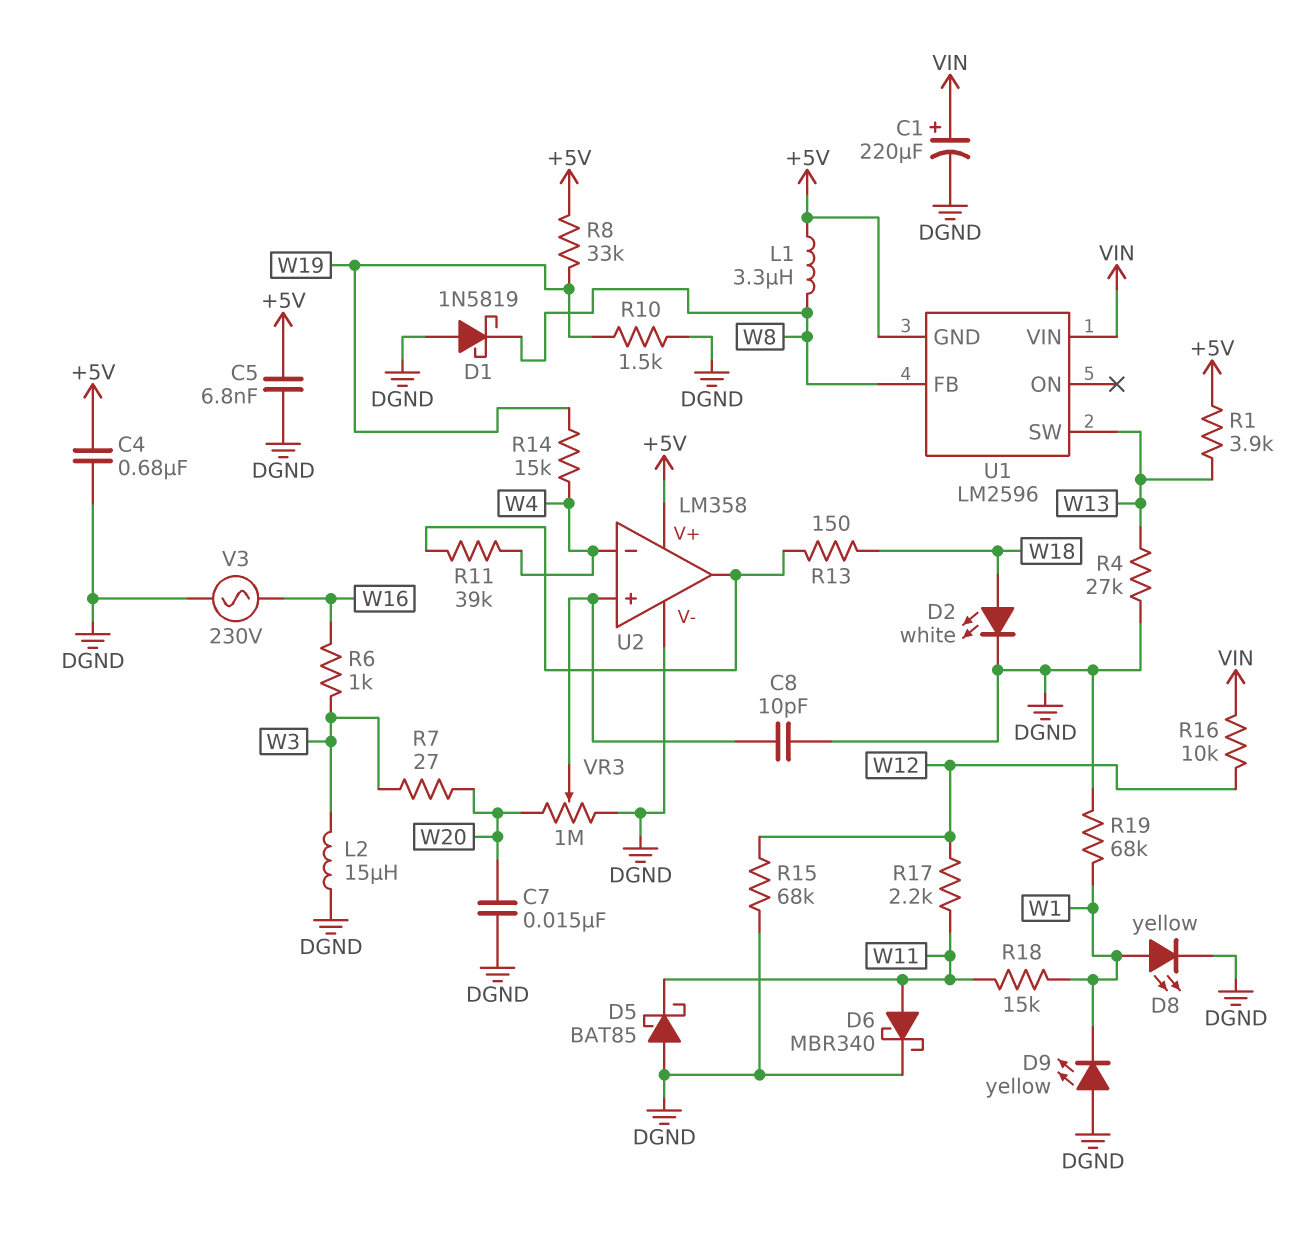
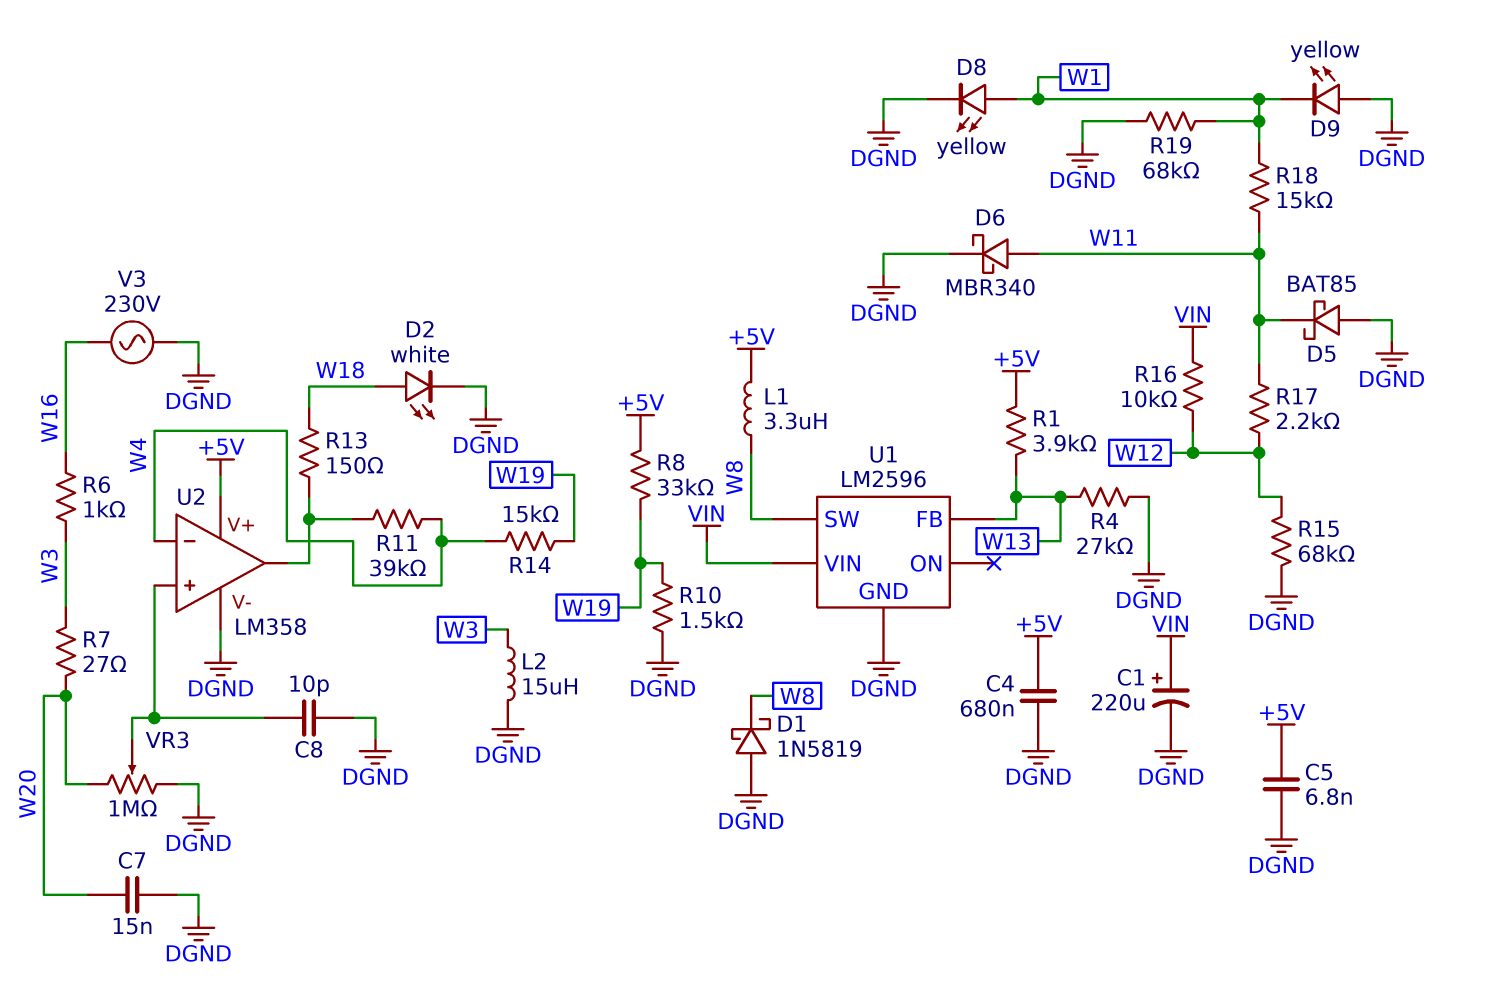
U1 pin FB: W8 -> W13
U1 pin GND: +5V -> DGND
U1 pin SW: W13 -> W8

